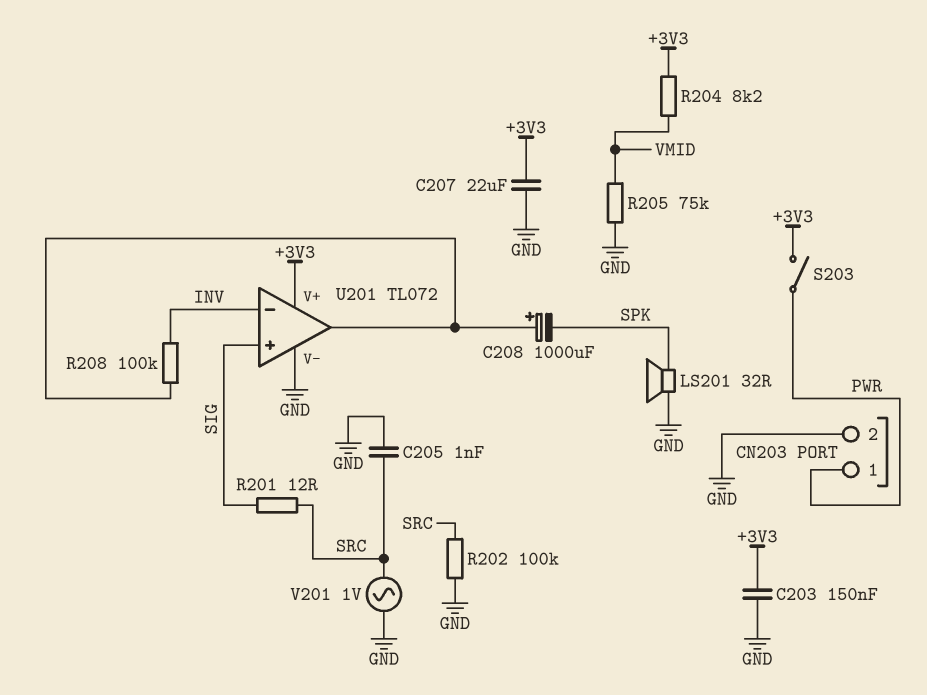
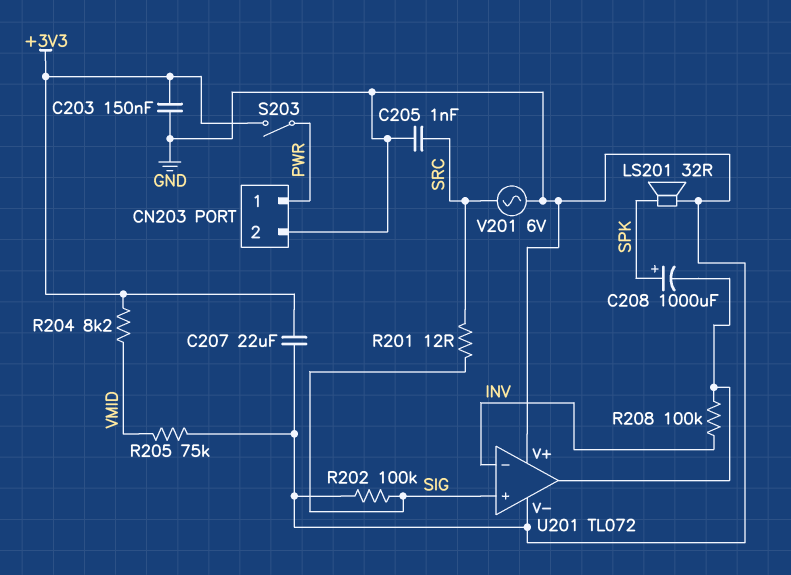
C208: 1000uF (plus U201/out, minus SPK) -> 1000uF (plus SPK, minus U201/out)
R202: 100k (GND, SRC) -> 100k (GND, SIG)
U201 pin V+: +3V3 -> GND
V201: AC 1V (GND, SRC) -> AC 6V (GND, SRC)

